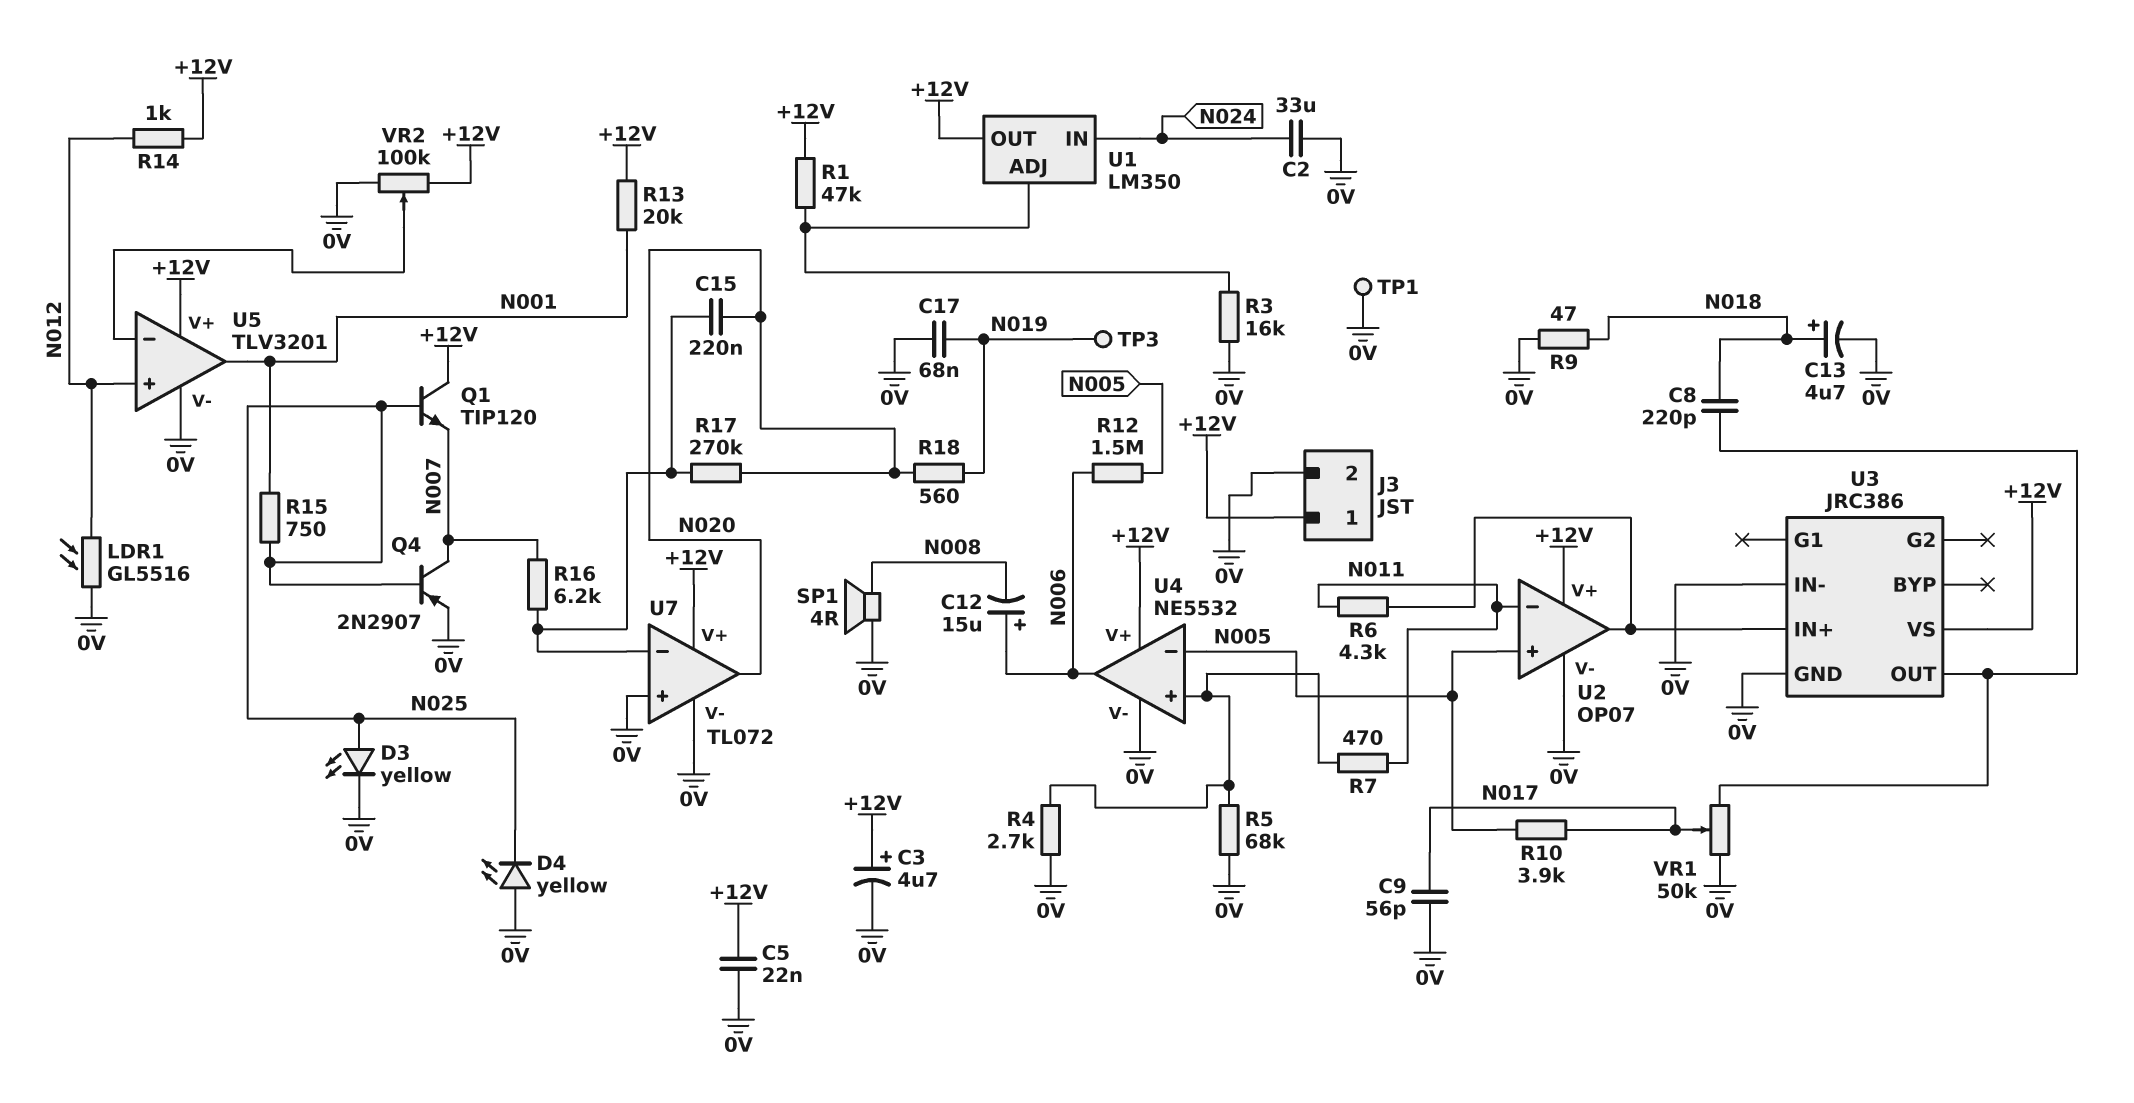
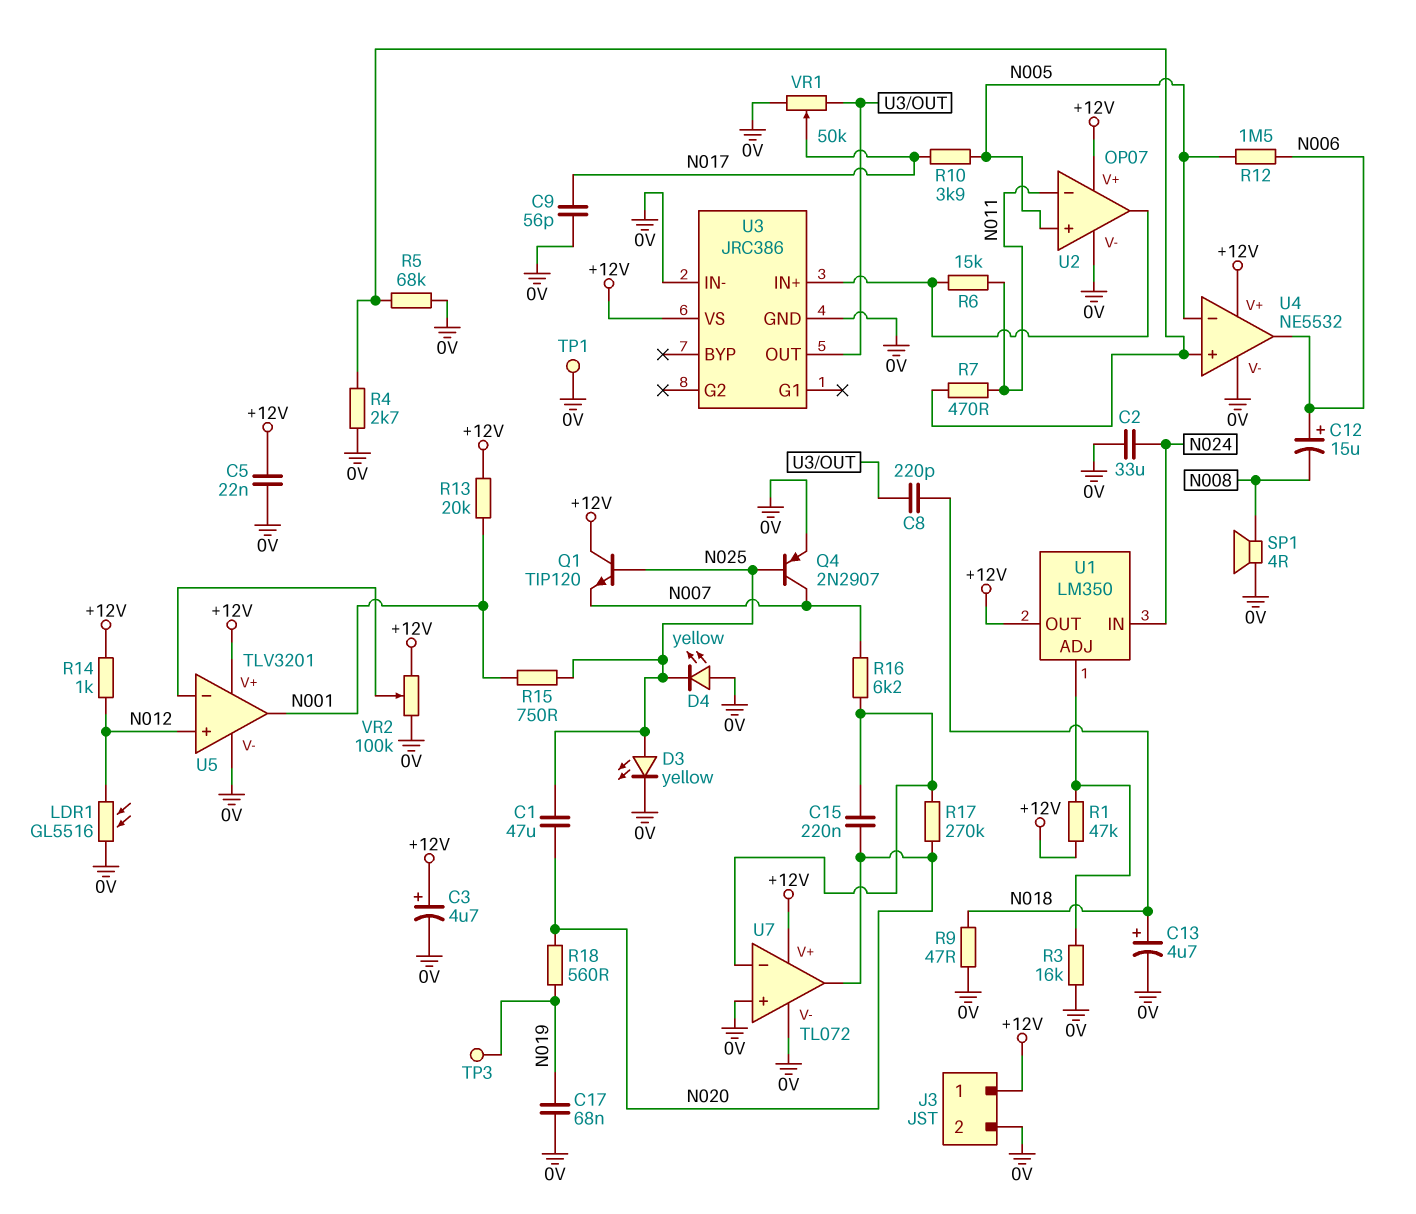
C1: none -> 47uF (N020, N025)
R6: 4.3k (N011, U2/out) -> 15k (N011, U2/out)

